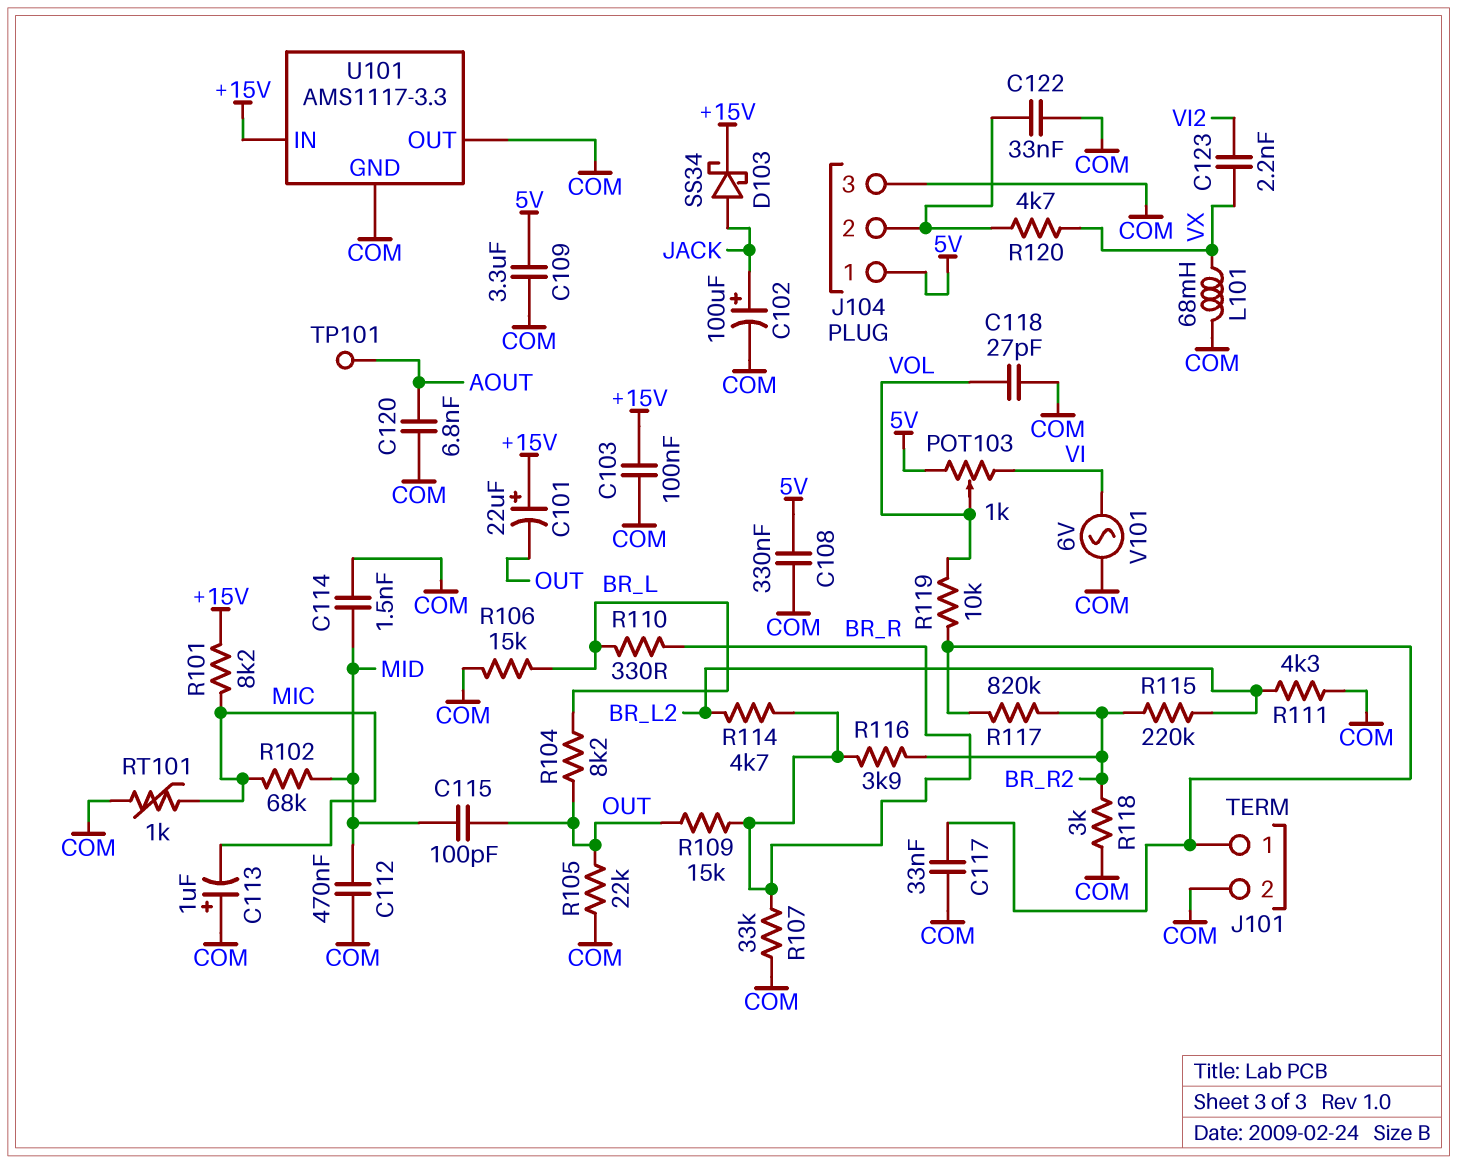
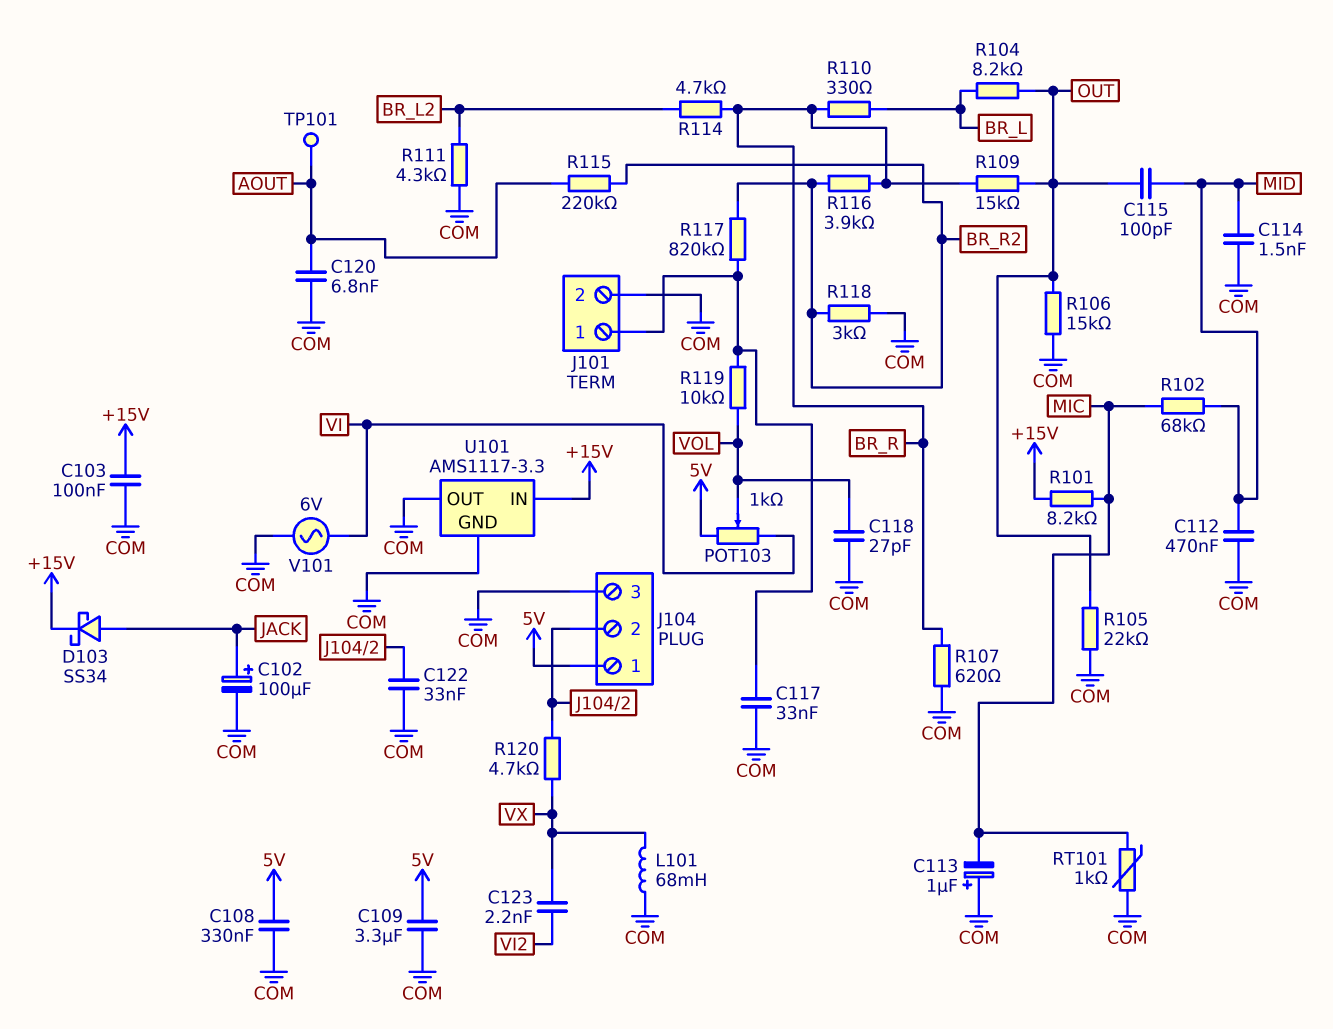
C101: 22uF (plus +15V, minus OUT) -> none
R106: 15k (BR_L, COM) -> 15k (COM, OUT)
R107: 33k (BR_R, COM) -> 620 (BR_R, COM)
R115: 220k (BR_L2, BR_R2) -> 220k (AOUT, BR_R2)

